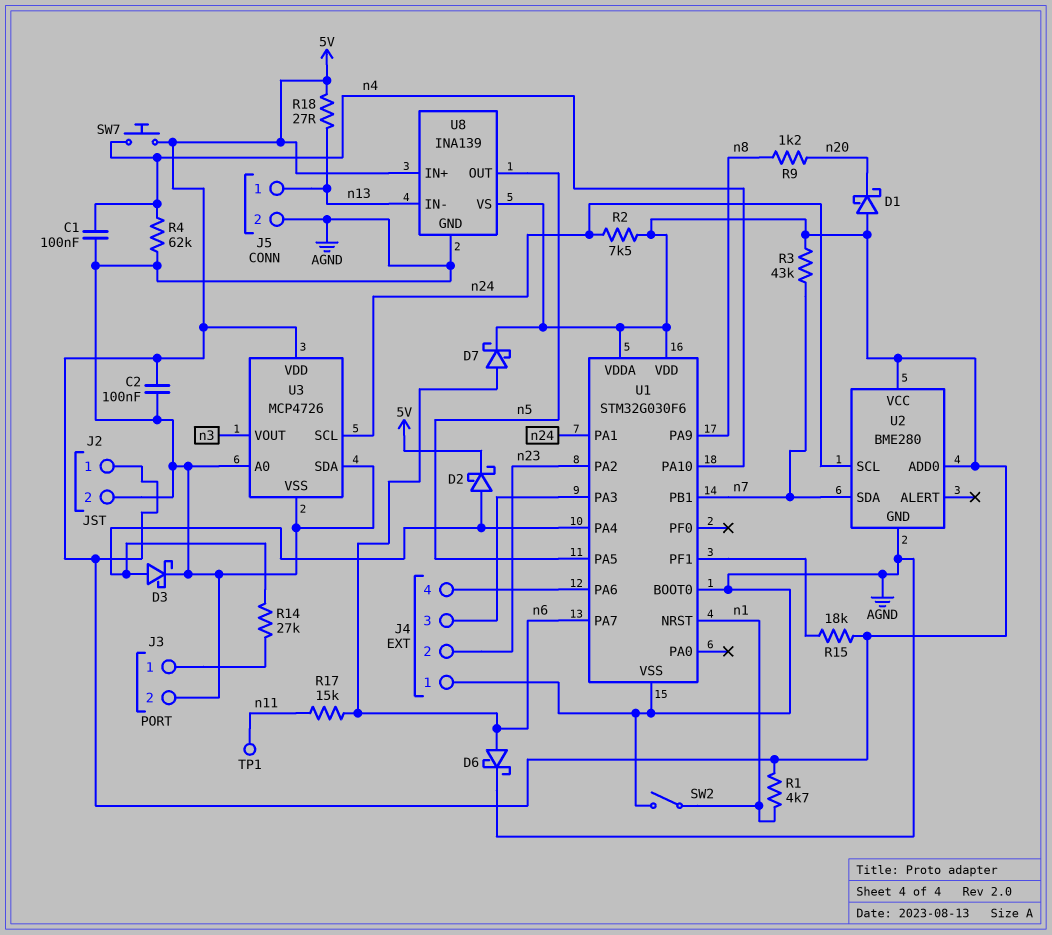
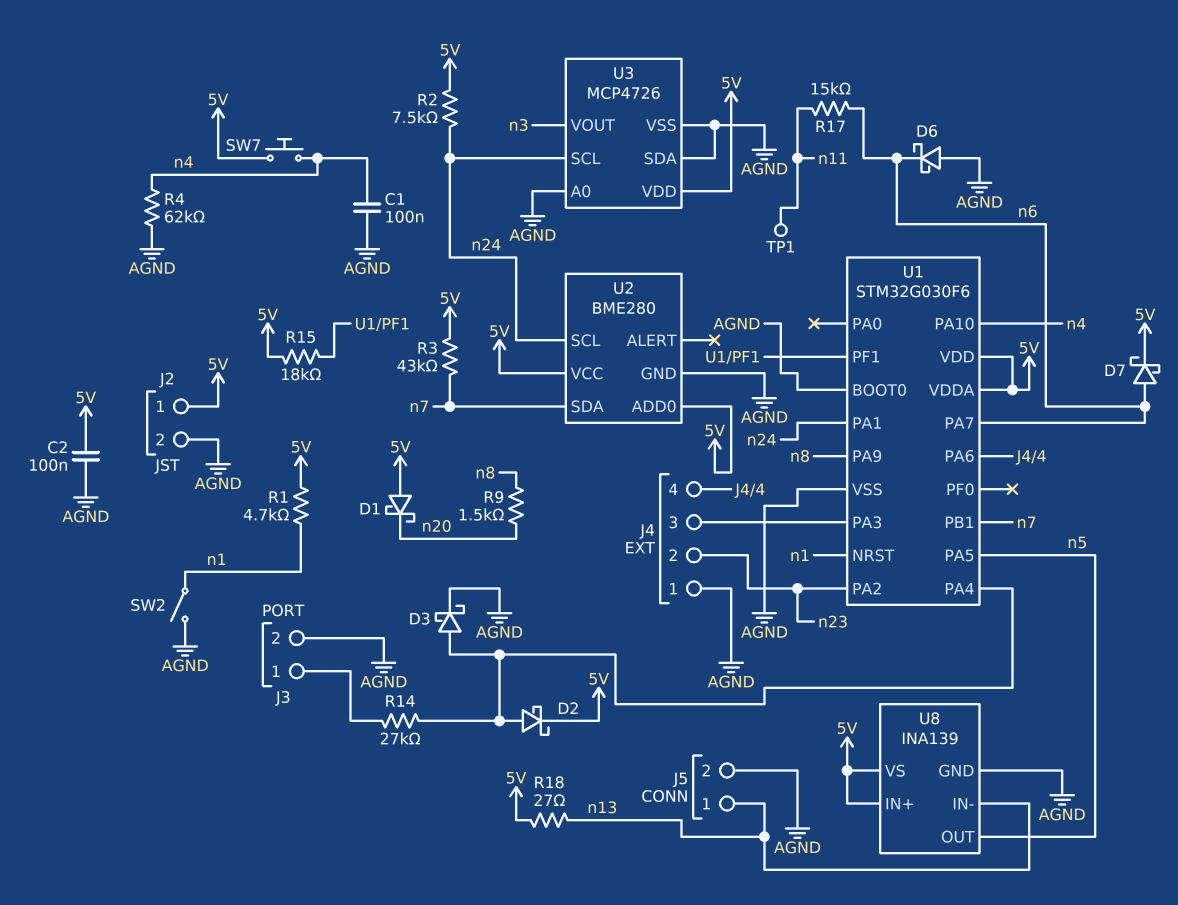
D6: schottky (A n6, K AGND) -> schottky (A AGND, K n6)
R9: 1.2k (n8, n20) -> 1.5k (n8, n20)

